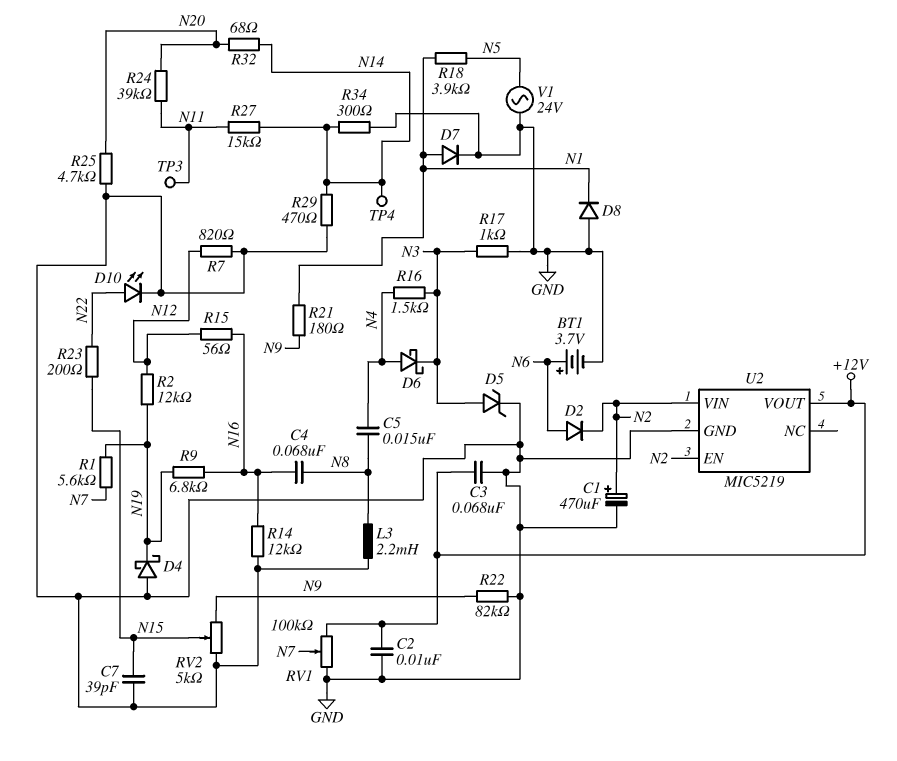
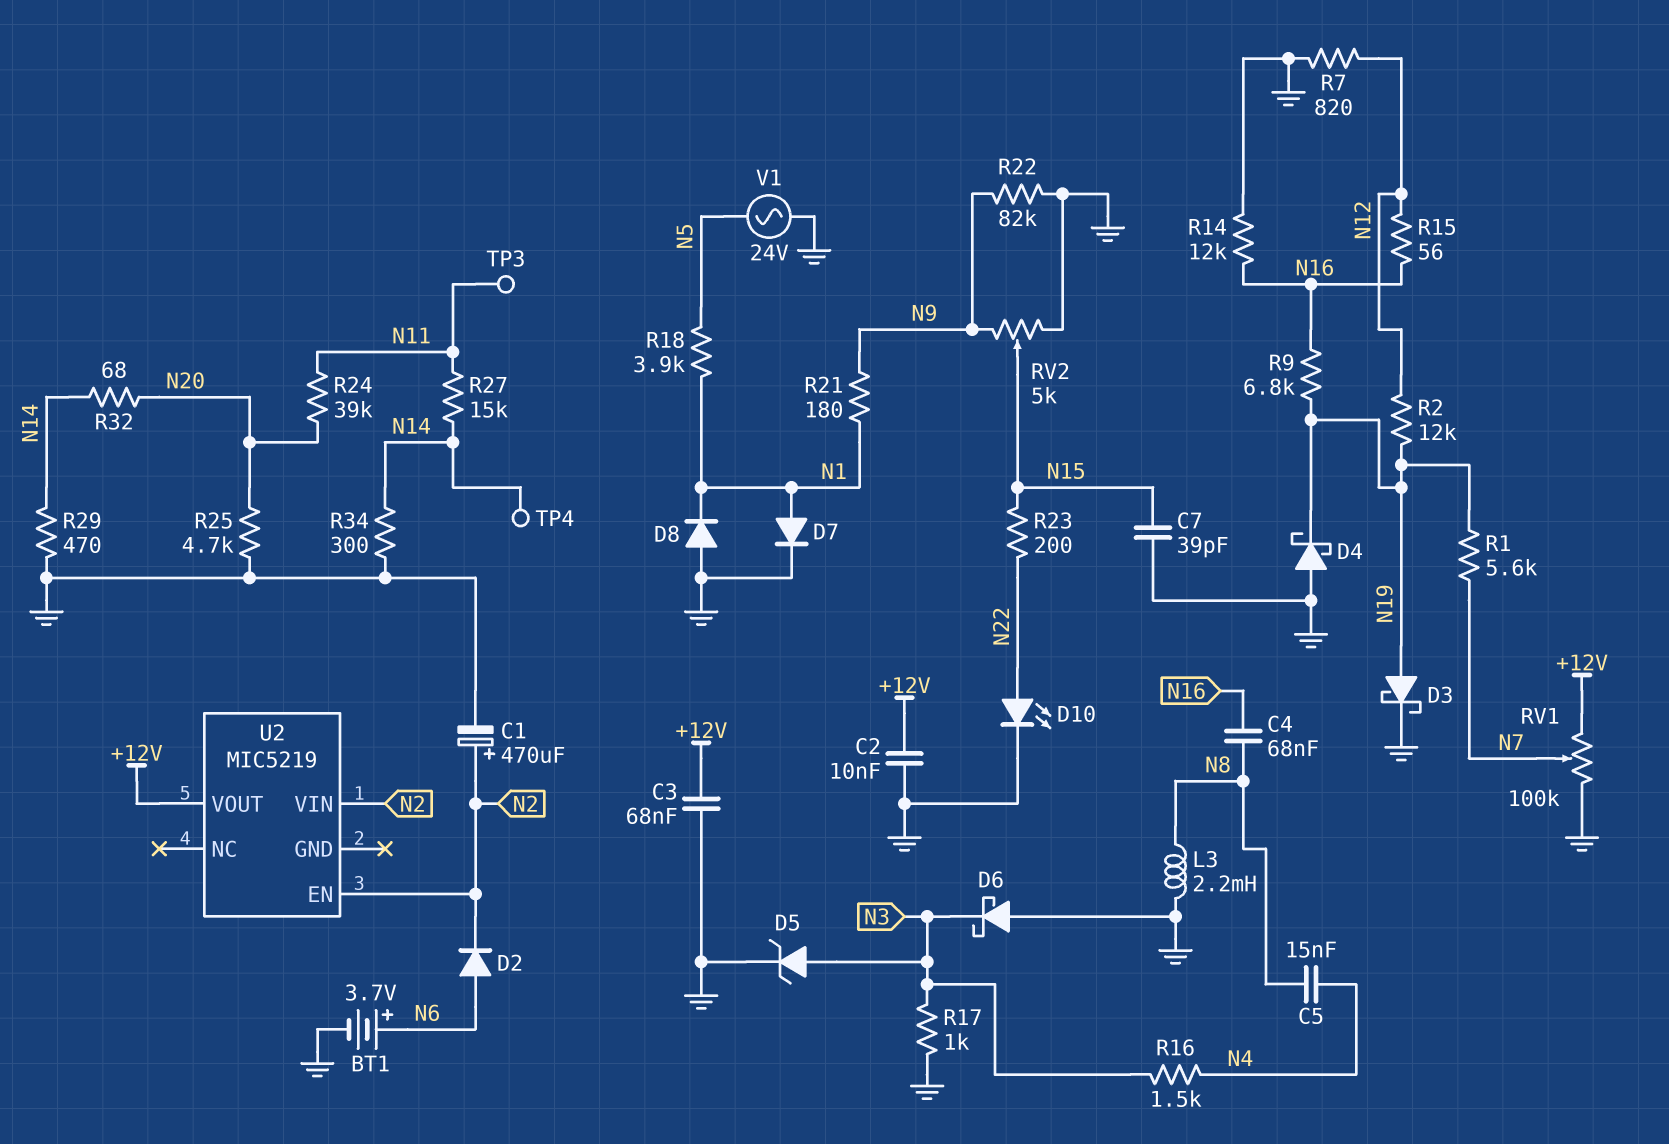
D3: none -> schottky (A N19, K GND)
D6: schottky (A N4, K N3) -> schottky (A GND, K N3)
U2 pin GND: GND -> none

